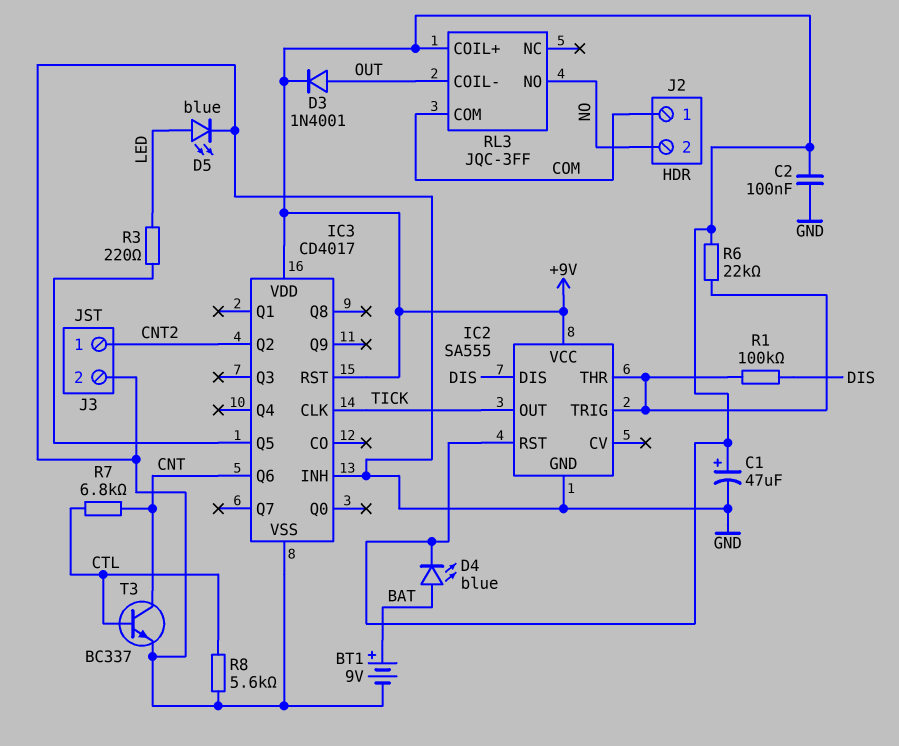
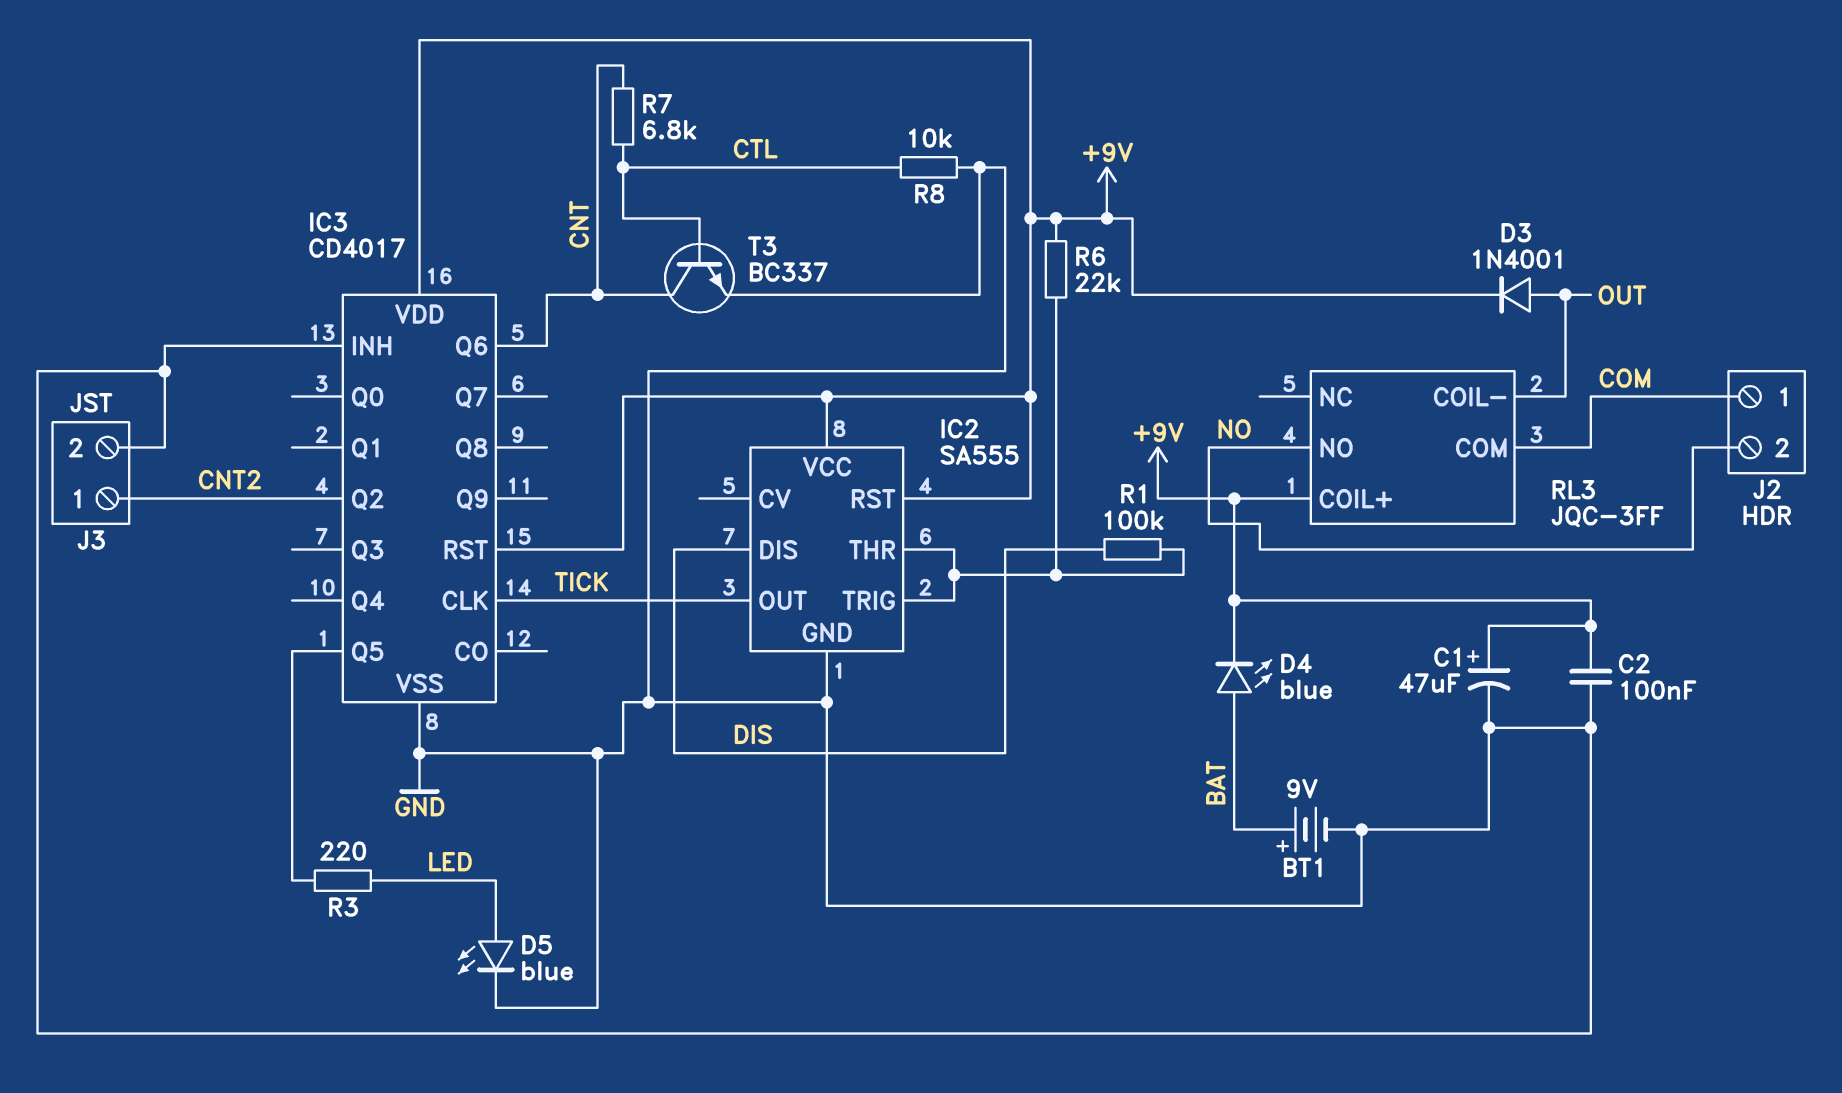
R8: 5.6k (CTL, GND) -> 10k (CTL, GND)

